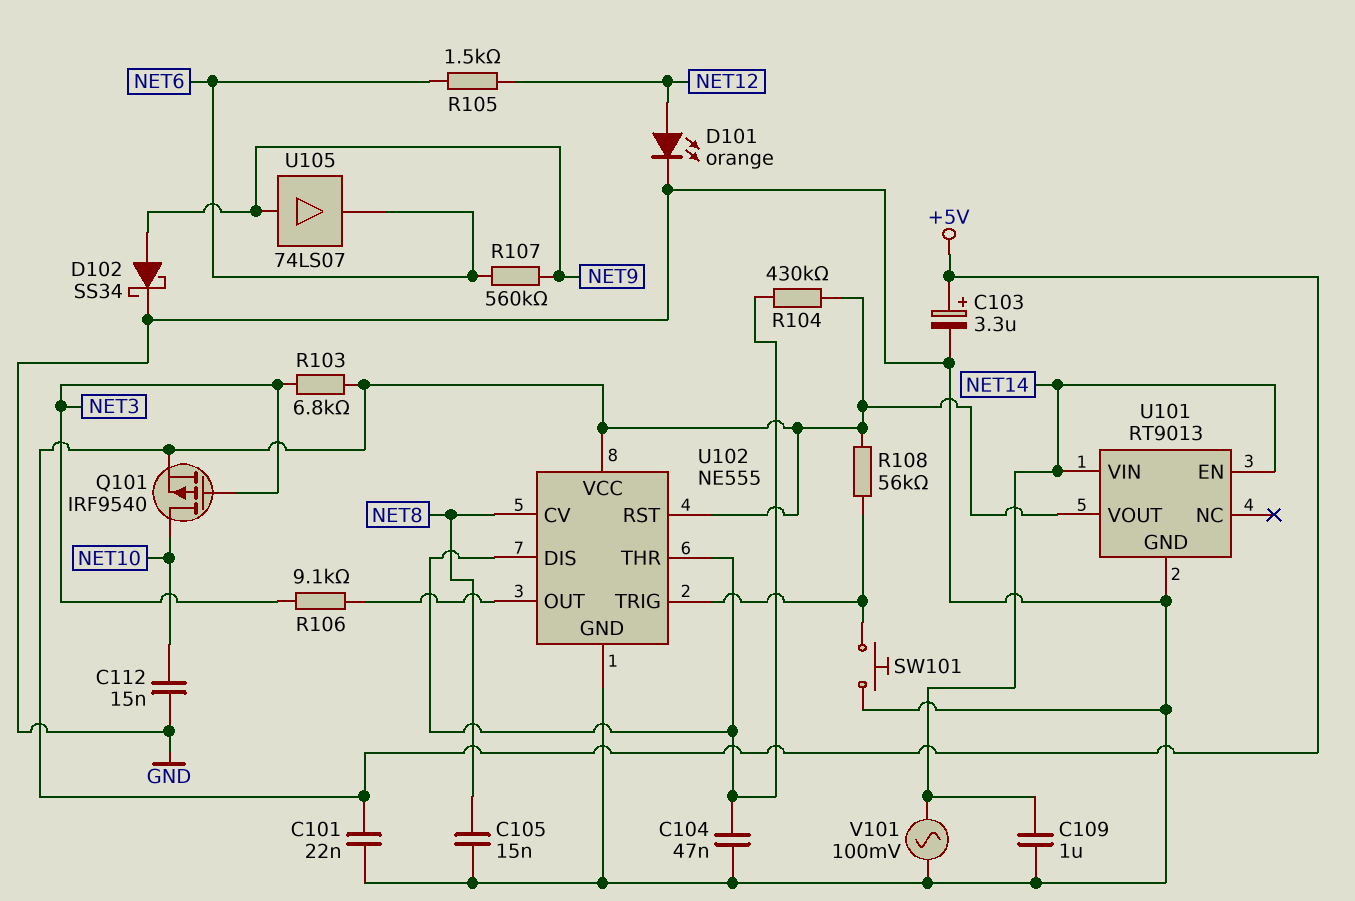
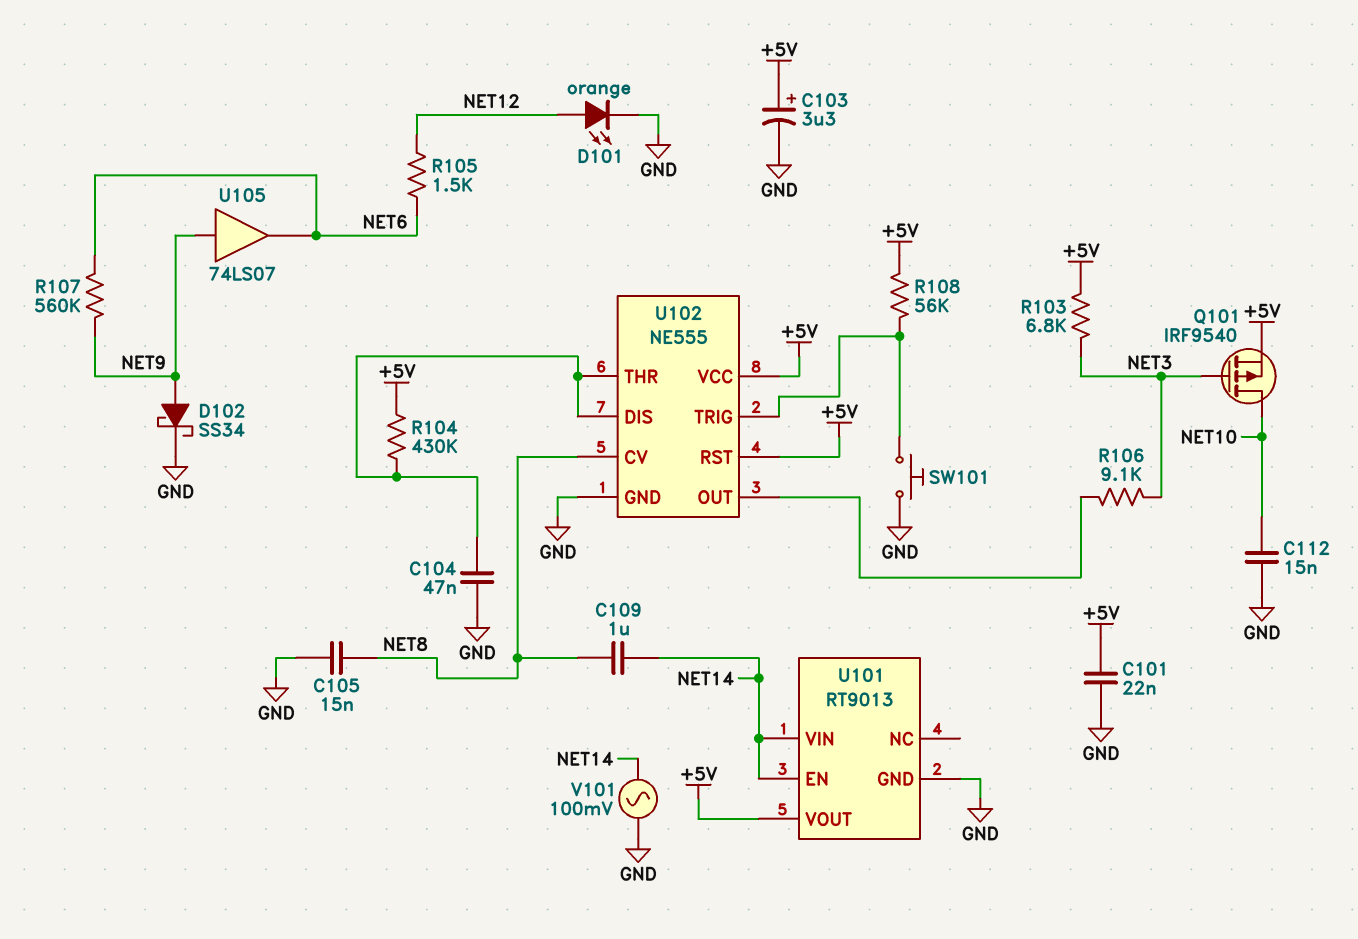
C109: 1uF (GND, NET14) -> 1uF (NET8, NET14)

